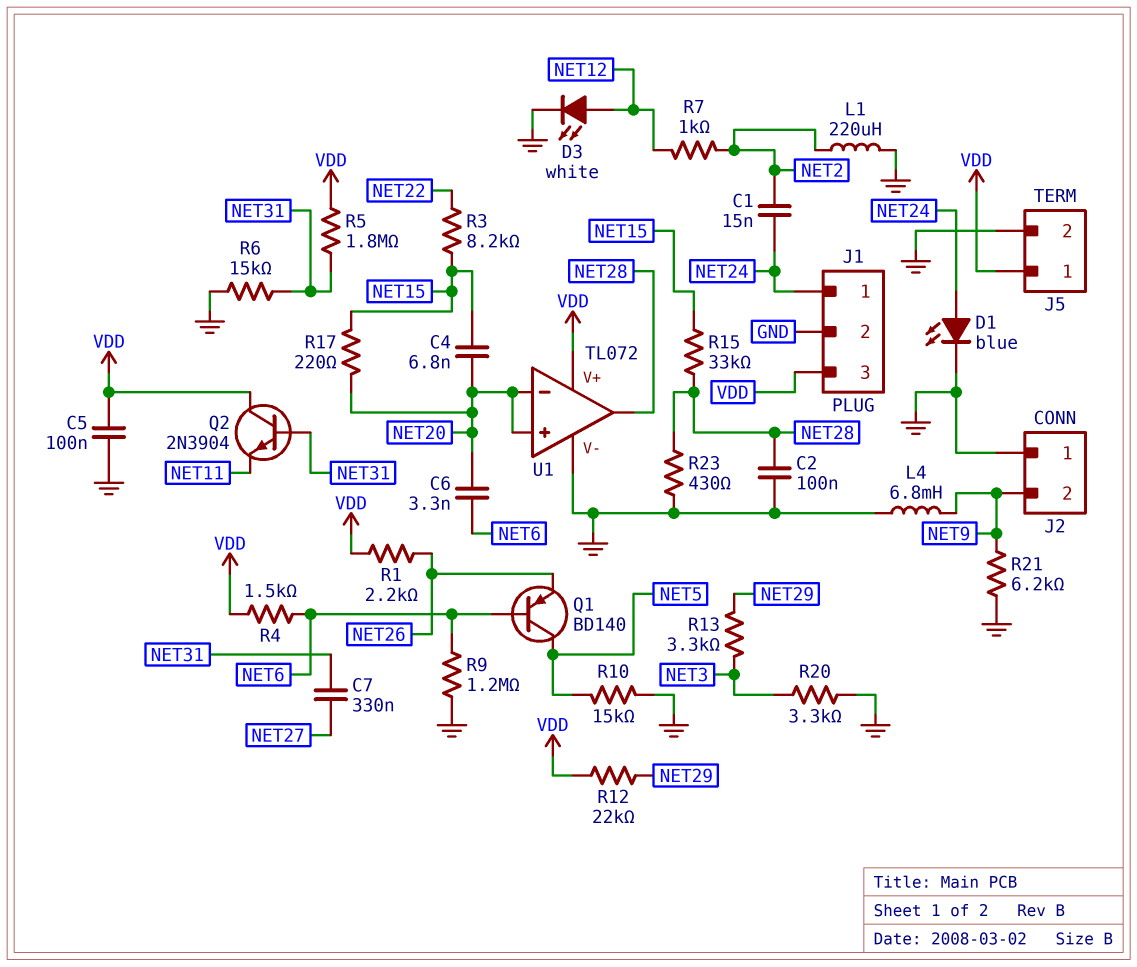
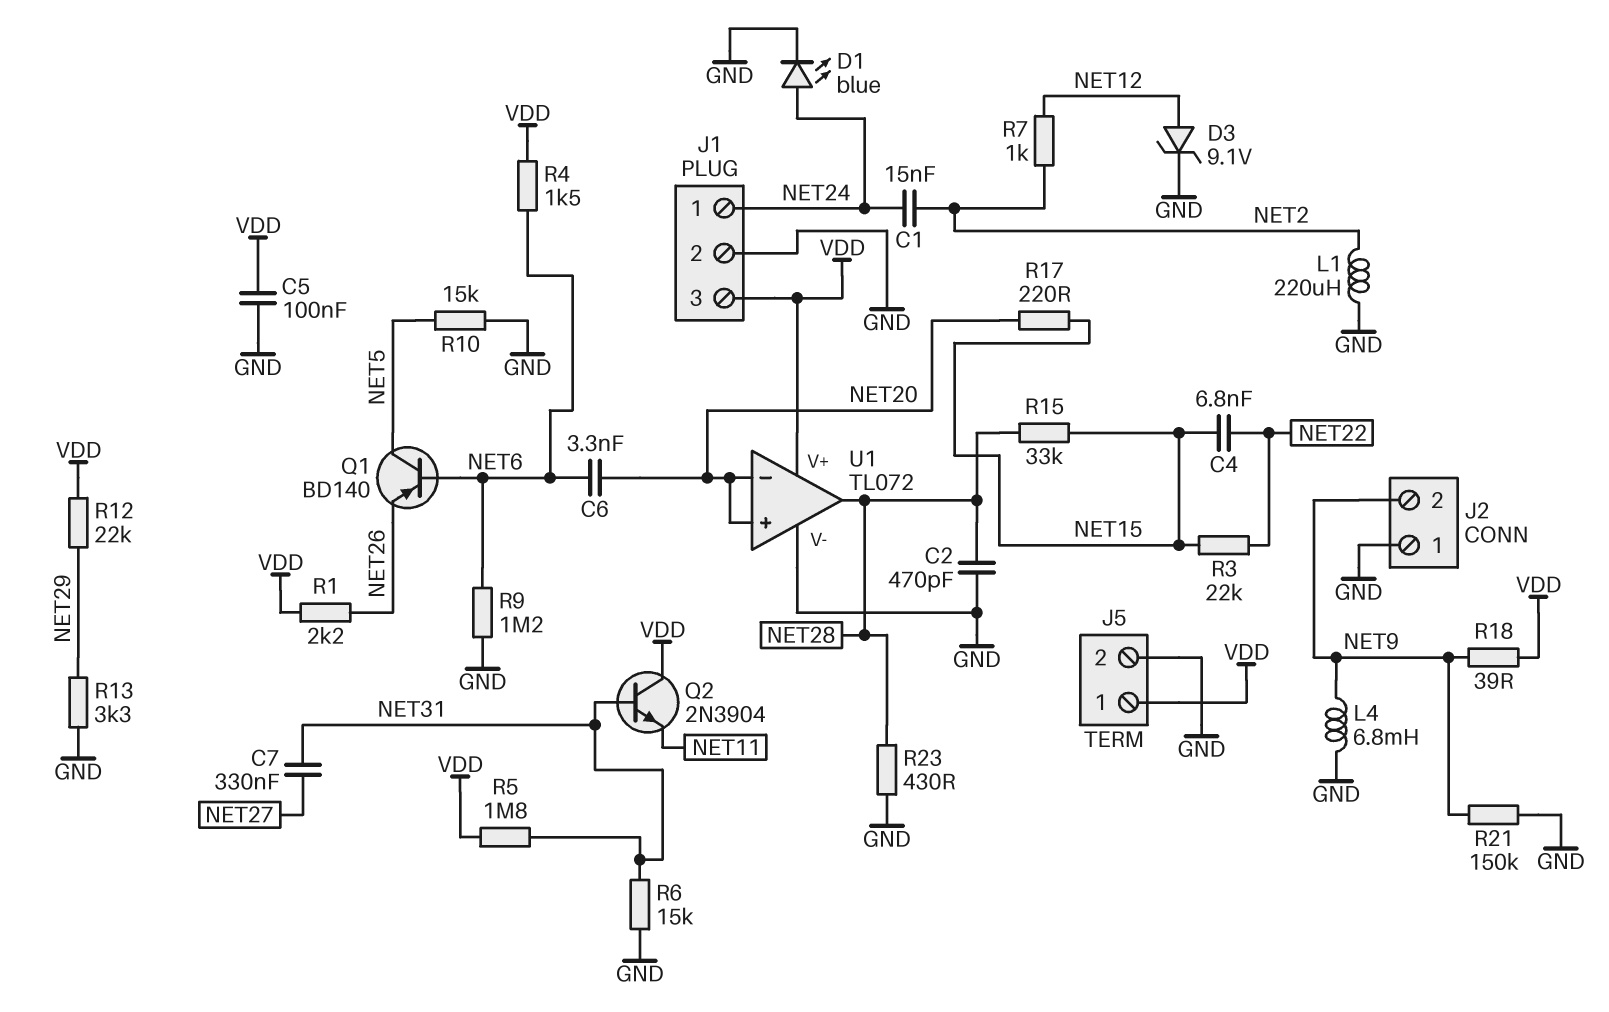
C2: 100nF (GND, NET28) -> 470pF (GND, NET28)
C4: 6.8nF (NET15, NET20) -> 6.8nF (NET15, NET22)
D3: LED white (A NET12, K GND) -> zener 9.1V (A NET12, K GND)
R3: 8.2k (NET15, NET22) -> 22k (NET15, NET22)
R13: 3.3k (NET3, NET29) -> 3.3k (GND, NET29)
R18: none -> 39 (NET9, VDD)
R20: 3.3k (GND, NET3) -> none
R21: 6.2k (GND, NET9) -> 150k (GND, NET9)

